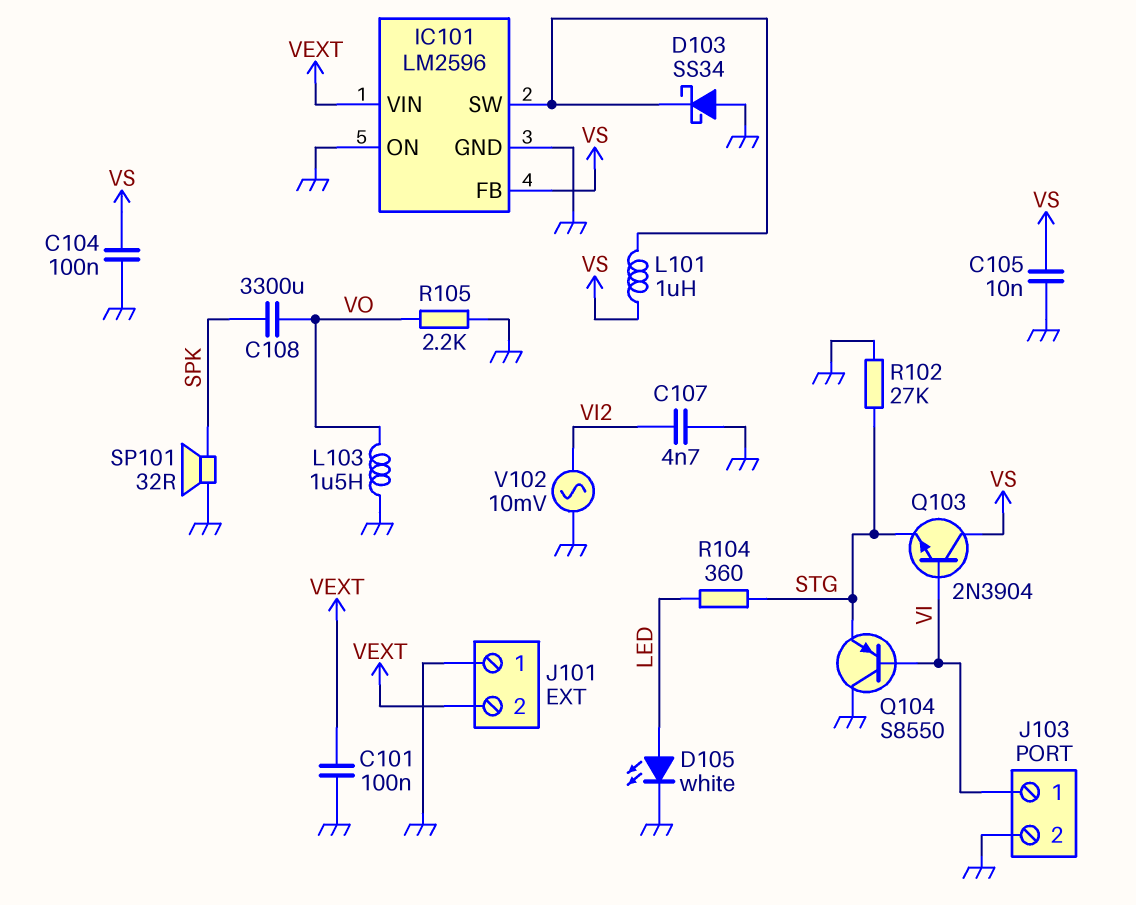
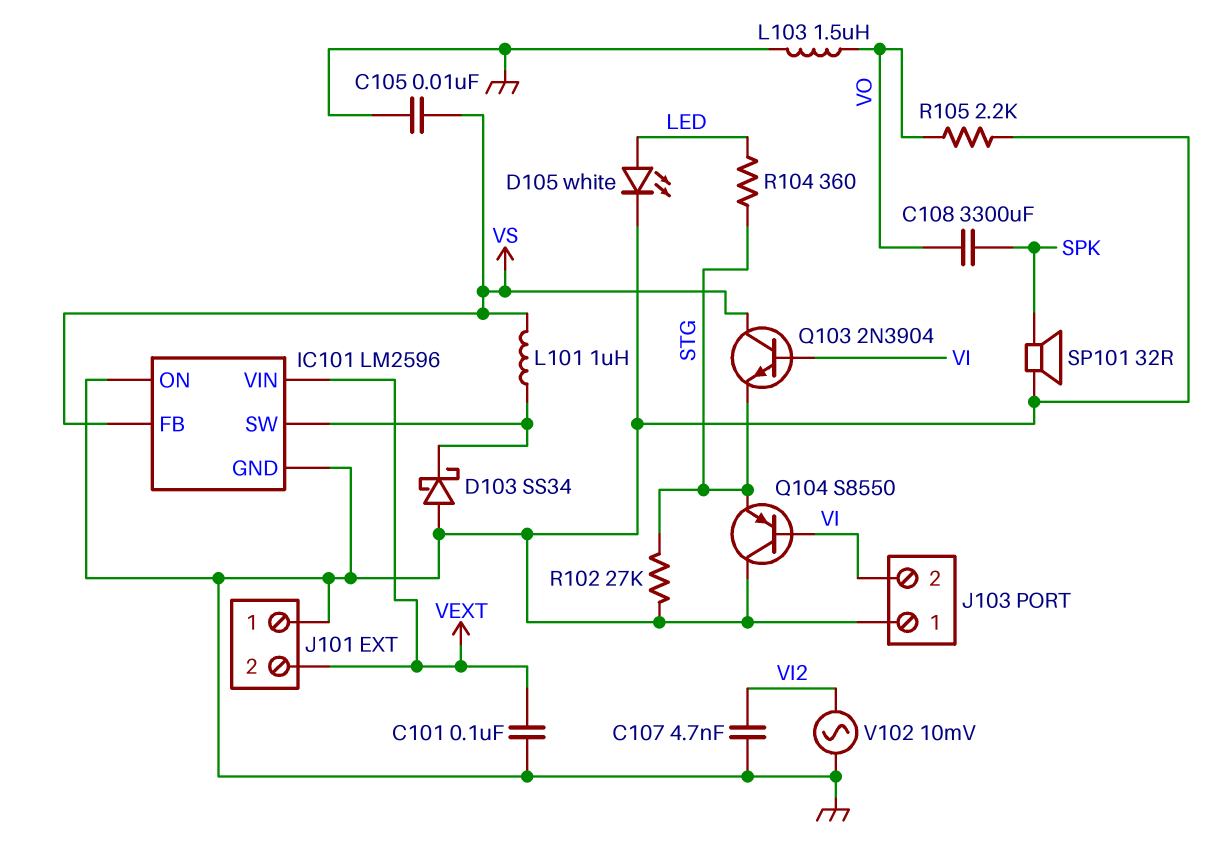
C104: 100nF (GND, VS) -> none
J103 pin 1: VI -> GND
J103 pin 2: GND -> VI

